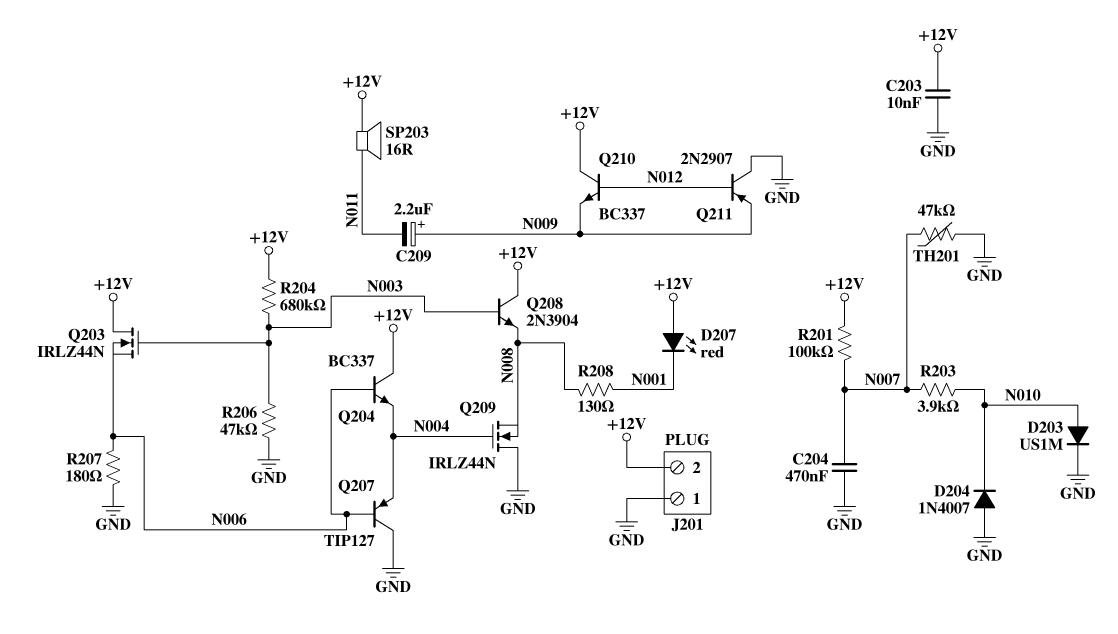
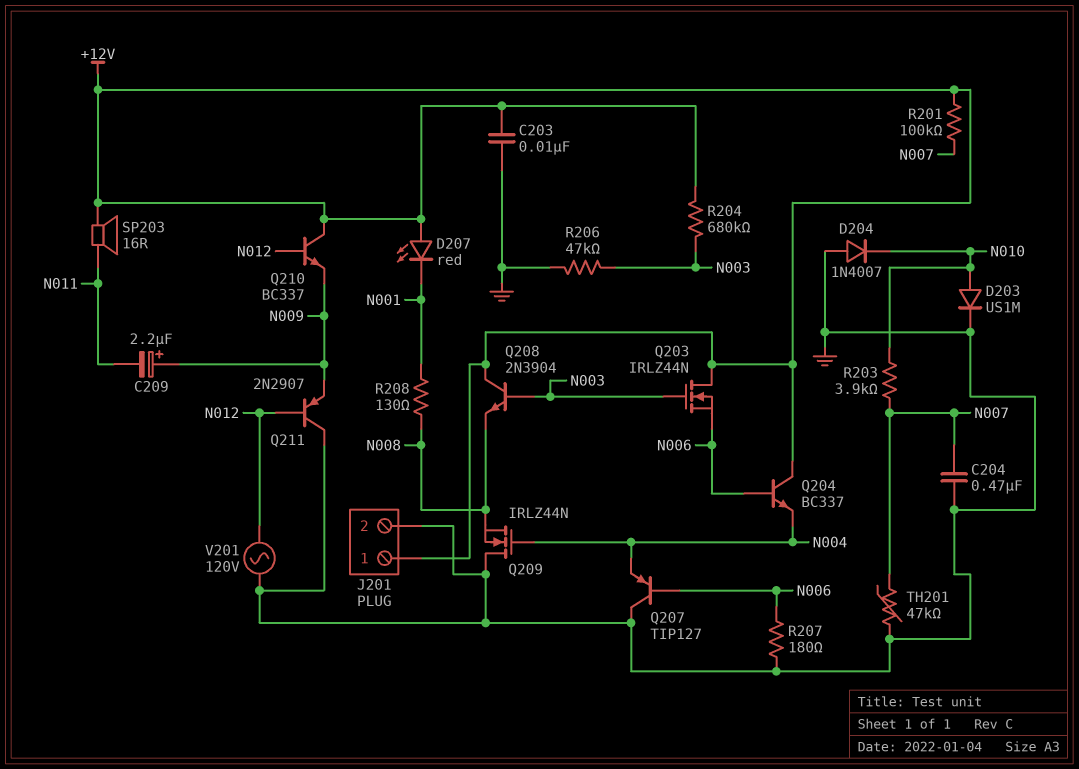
J201 pin 1: GND -> +12V
J201 pin 2: +12V -> GND
V201: none -> AC 120V (GND, N012)

